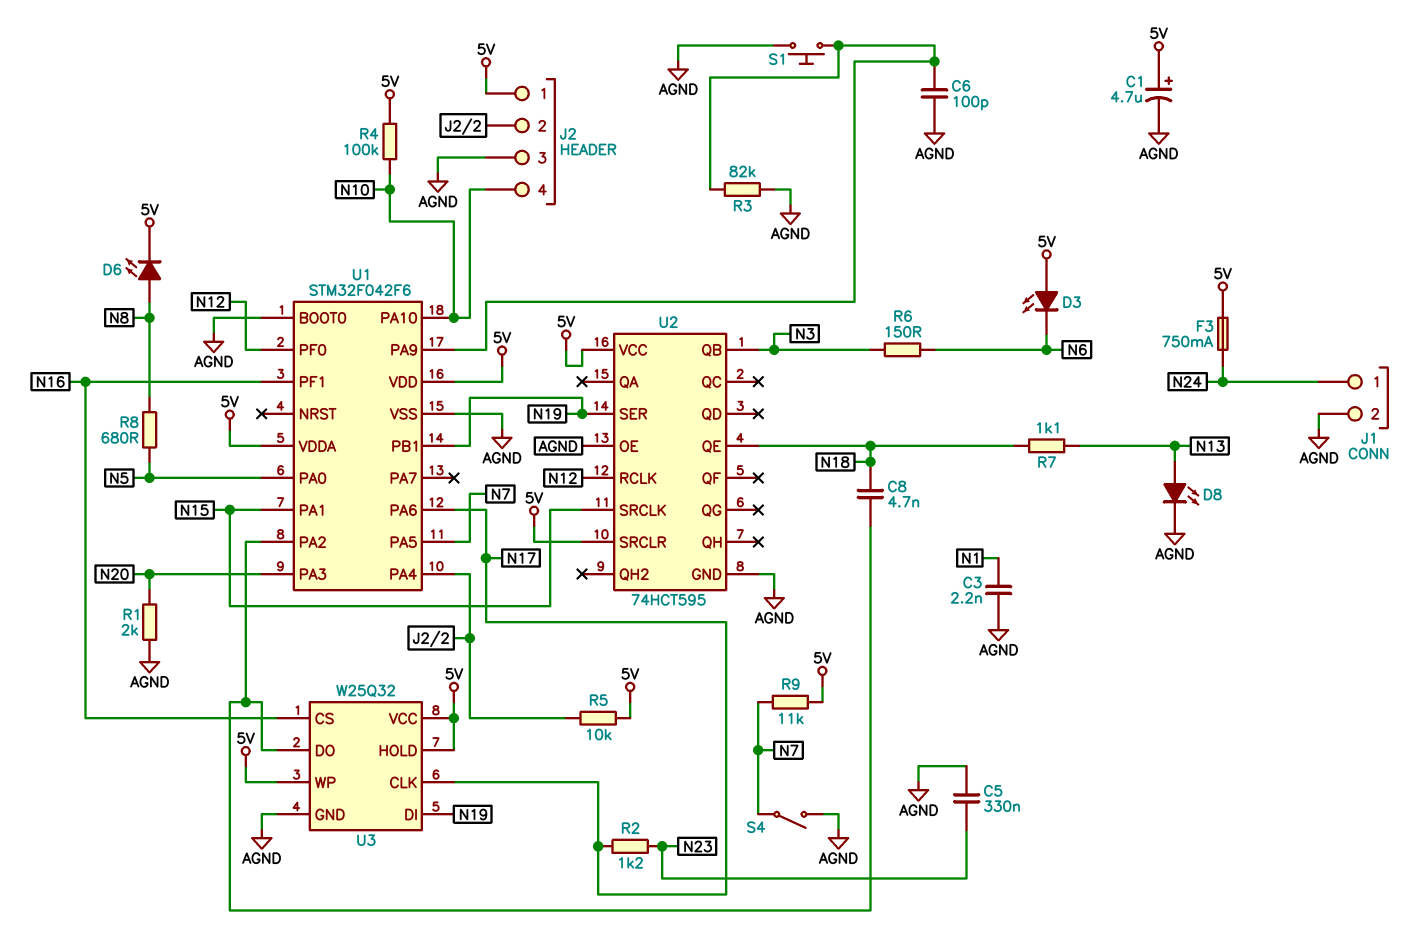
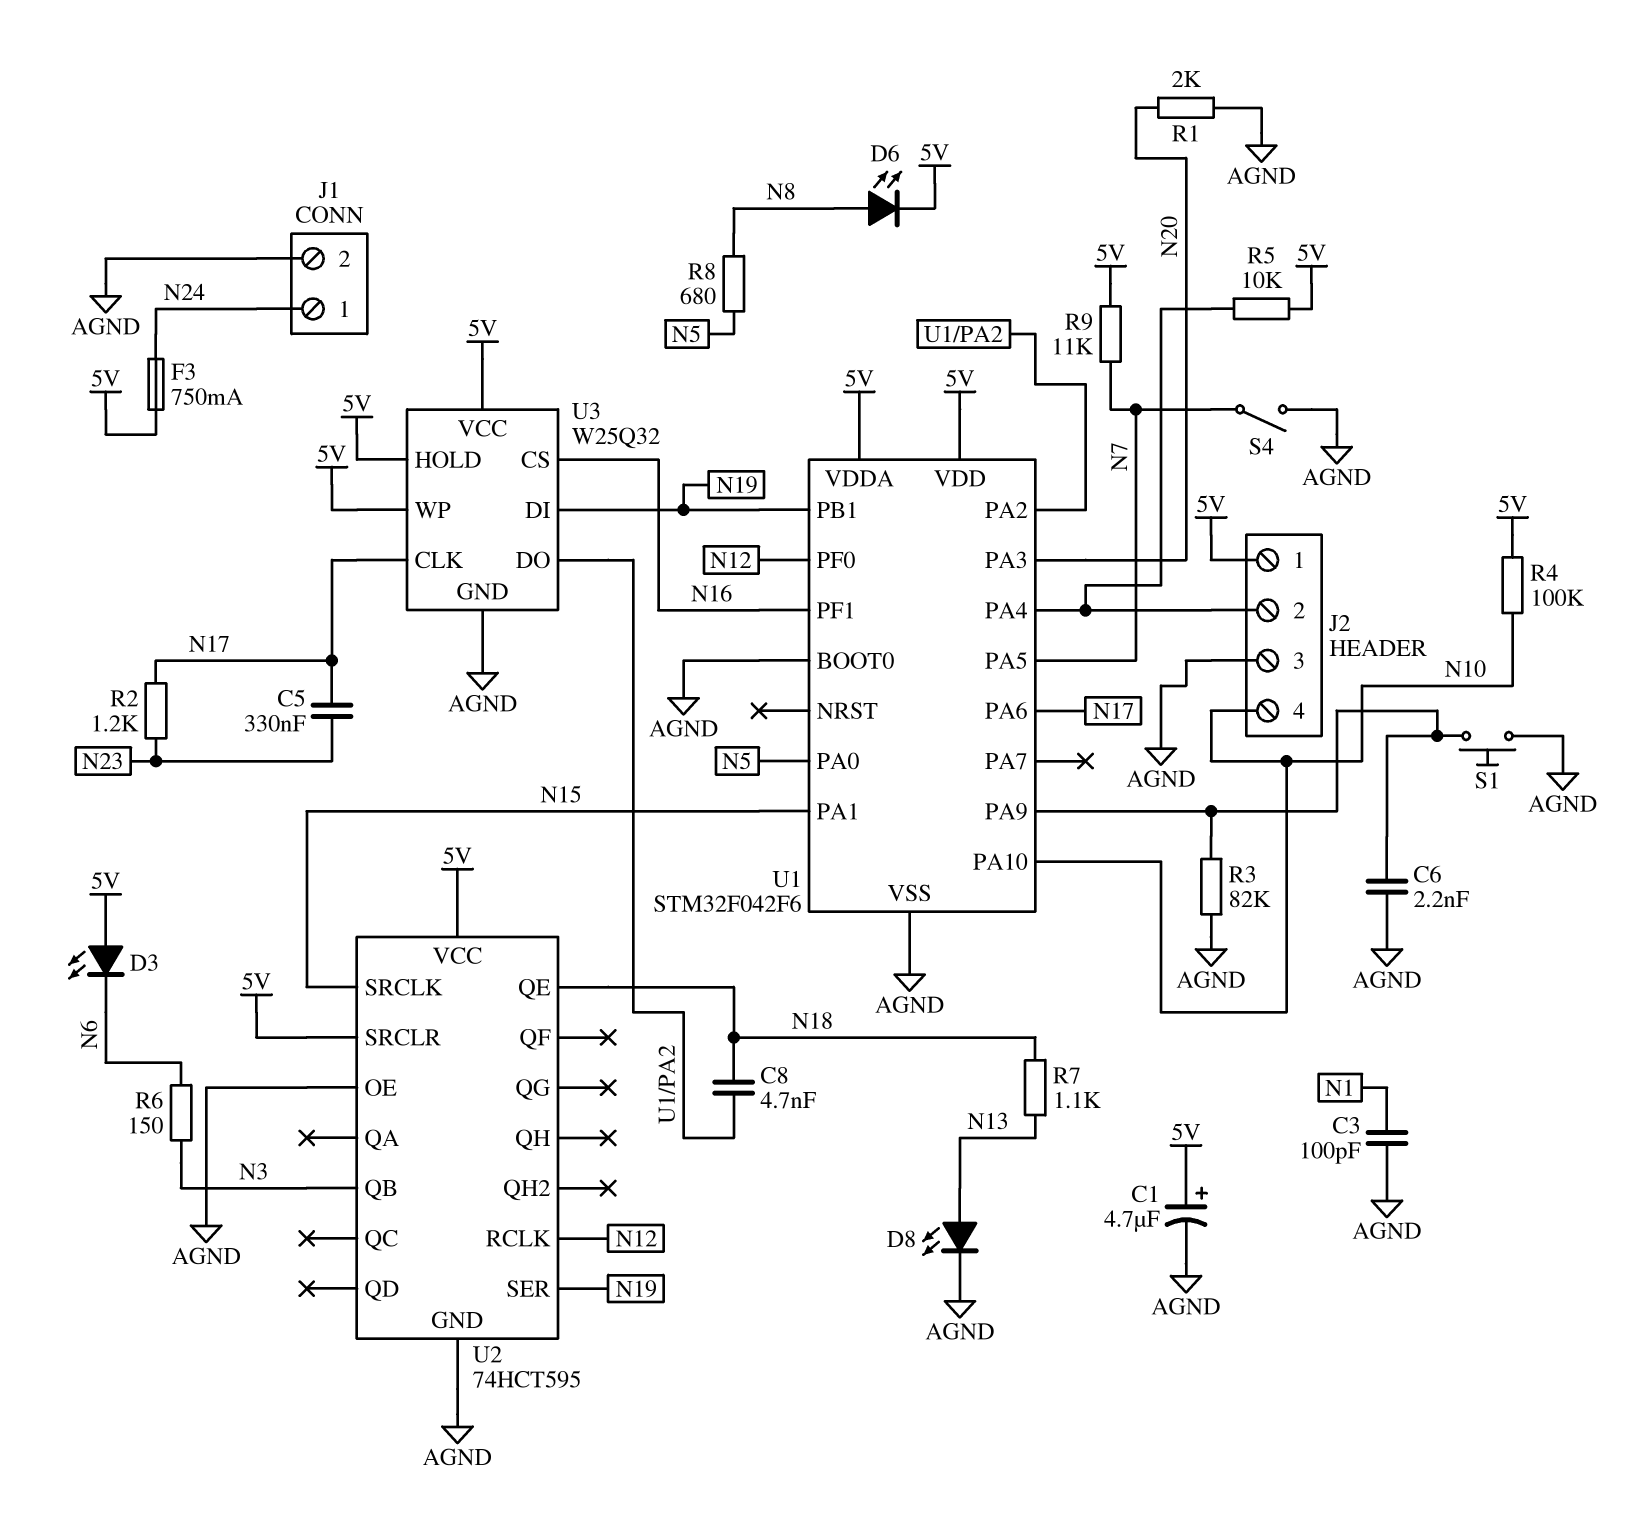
C3: 2.2nF (AGND, N1) -> 100pF (AGND, N1)
C5: 330nF (AGND, N23) -> 330nF (N17, N23)
C6: 100pF (AGND, U1/PA9) -> 2.2nF (AGND, U1/PA9)

